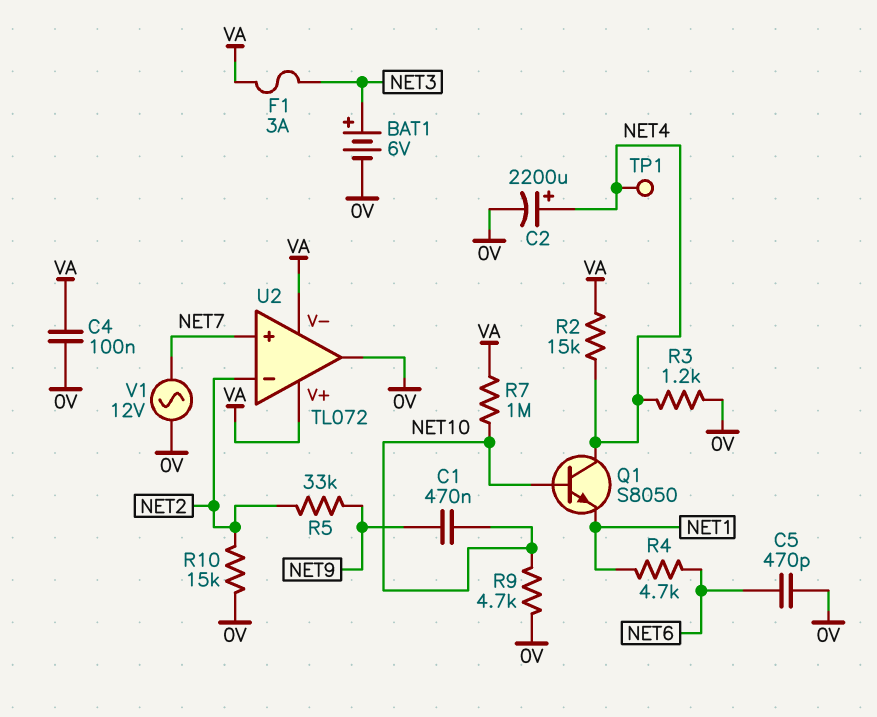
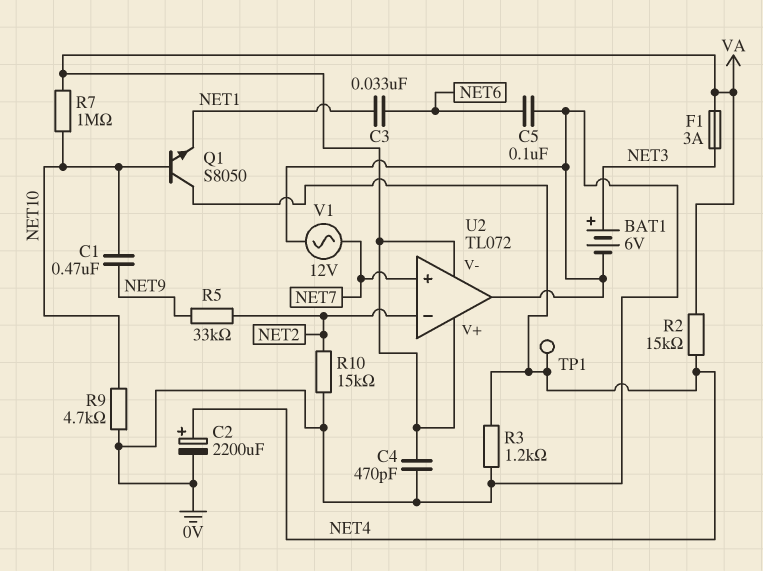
C3: none -> 33nF (NET1, NET6)
C4: 100nF (0V, VA) -> 470pF (0V, VA)
C5: 470pF (0V, NET6) -> 100nF (0V, NET6)
R4: 4.7k (NET1, NET6) -> none

